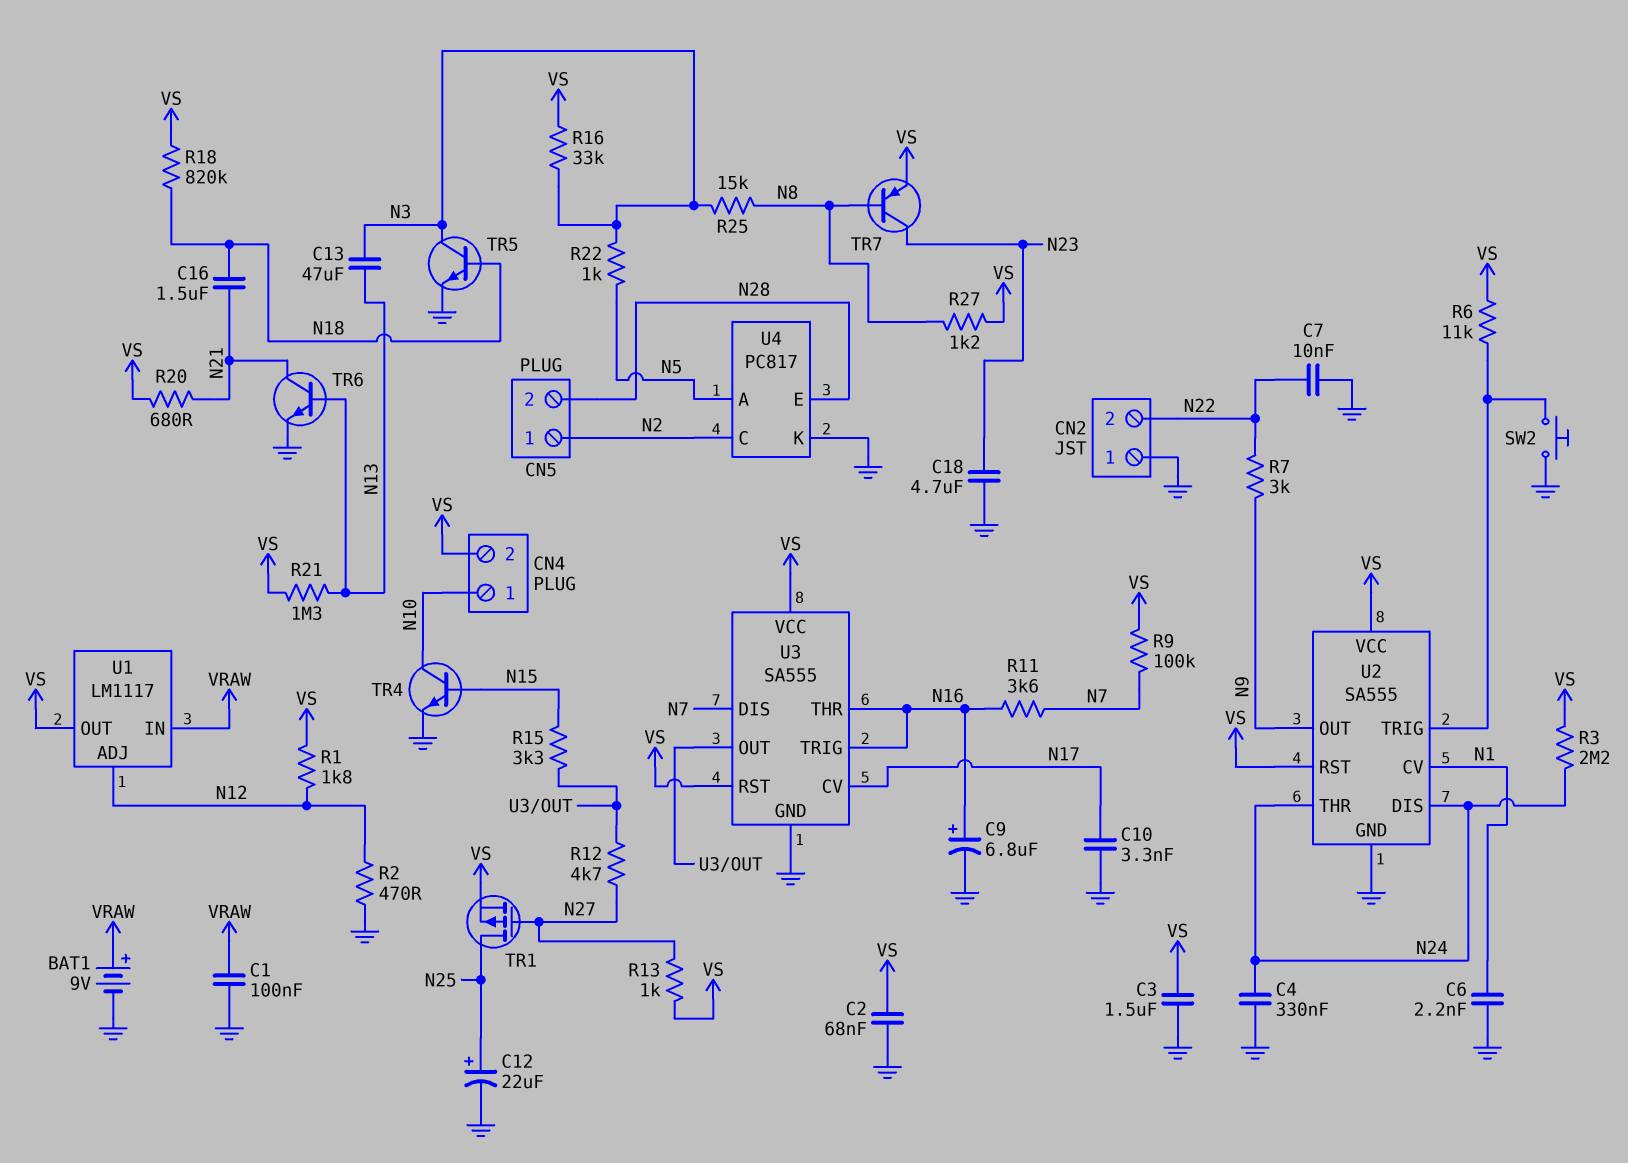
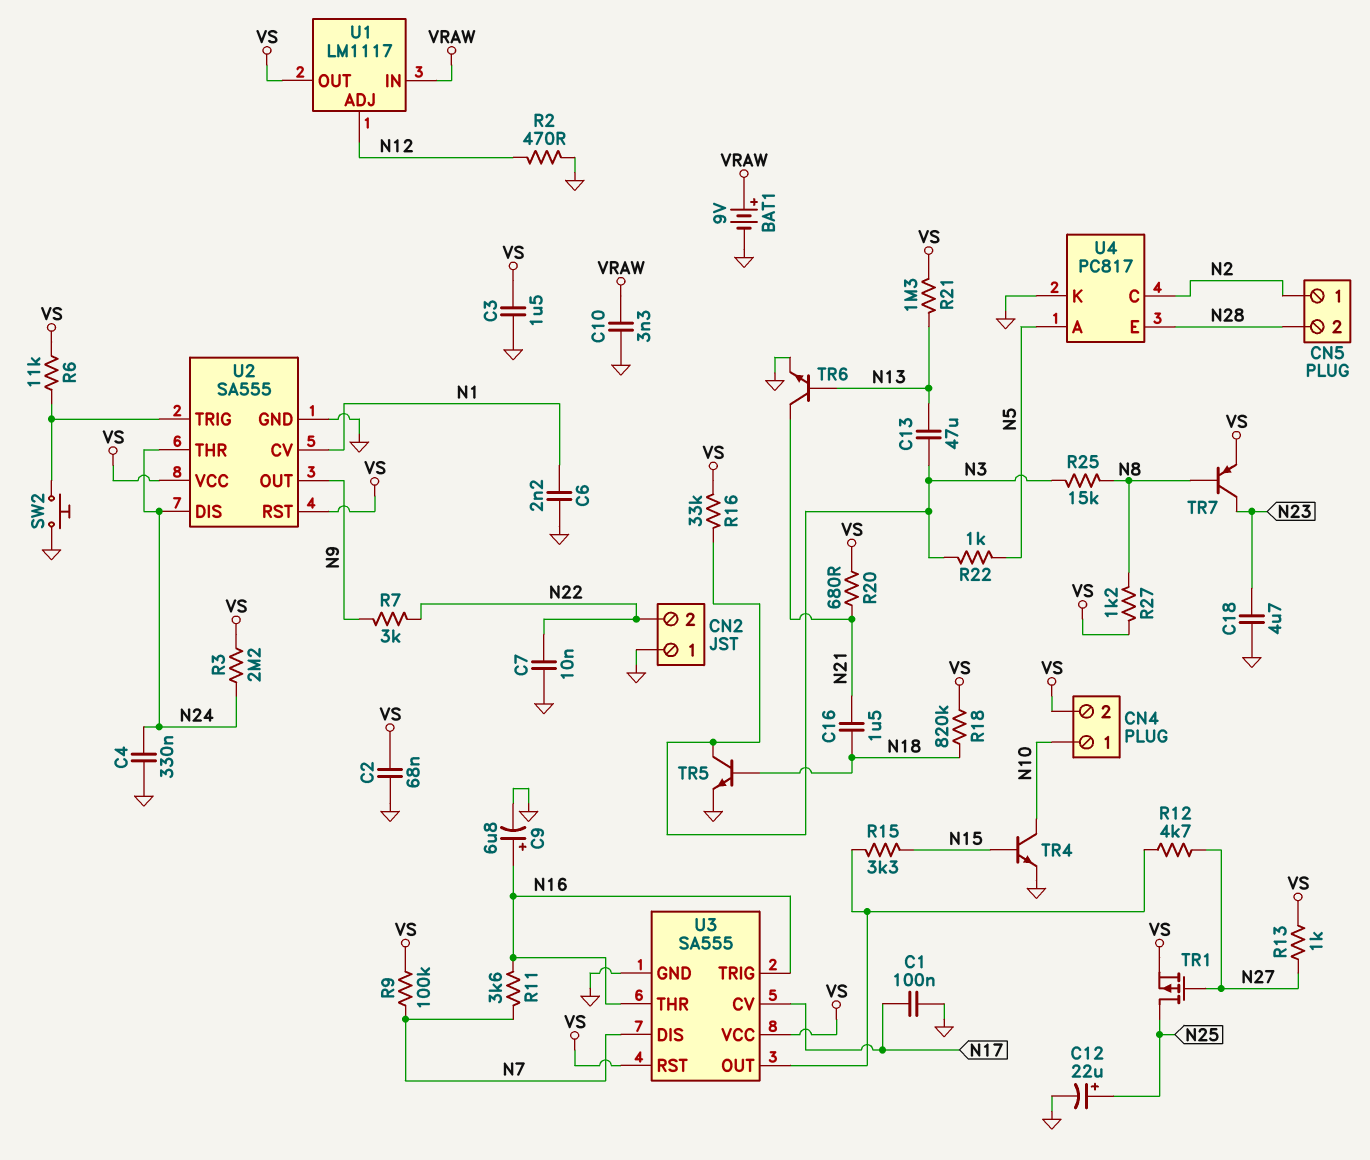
C1: 100nF (GND, VRAW) -> 100nF (GND, N17)
C10: 3.3nF (GND, N17) -> 3.3nF (GND, VRAW)
R1: 1.8k (N12, VS) -> none

